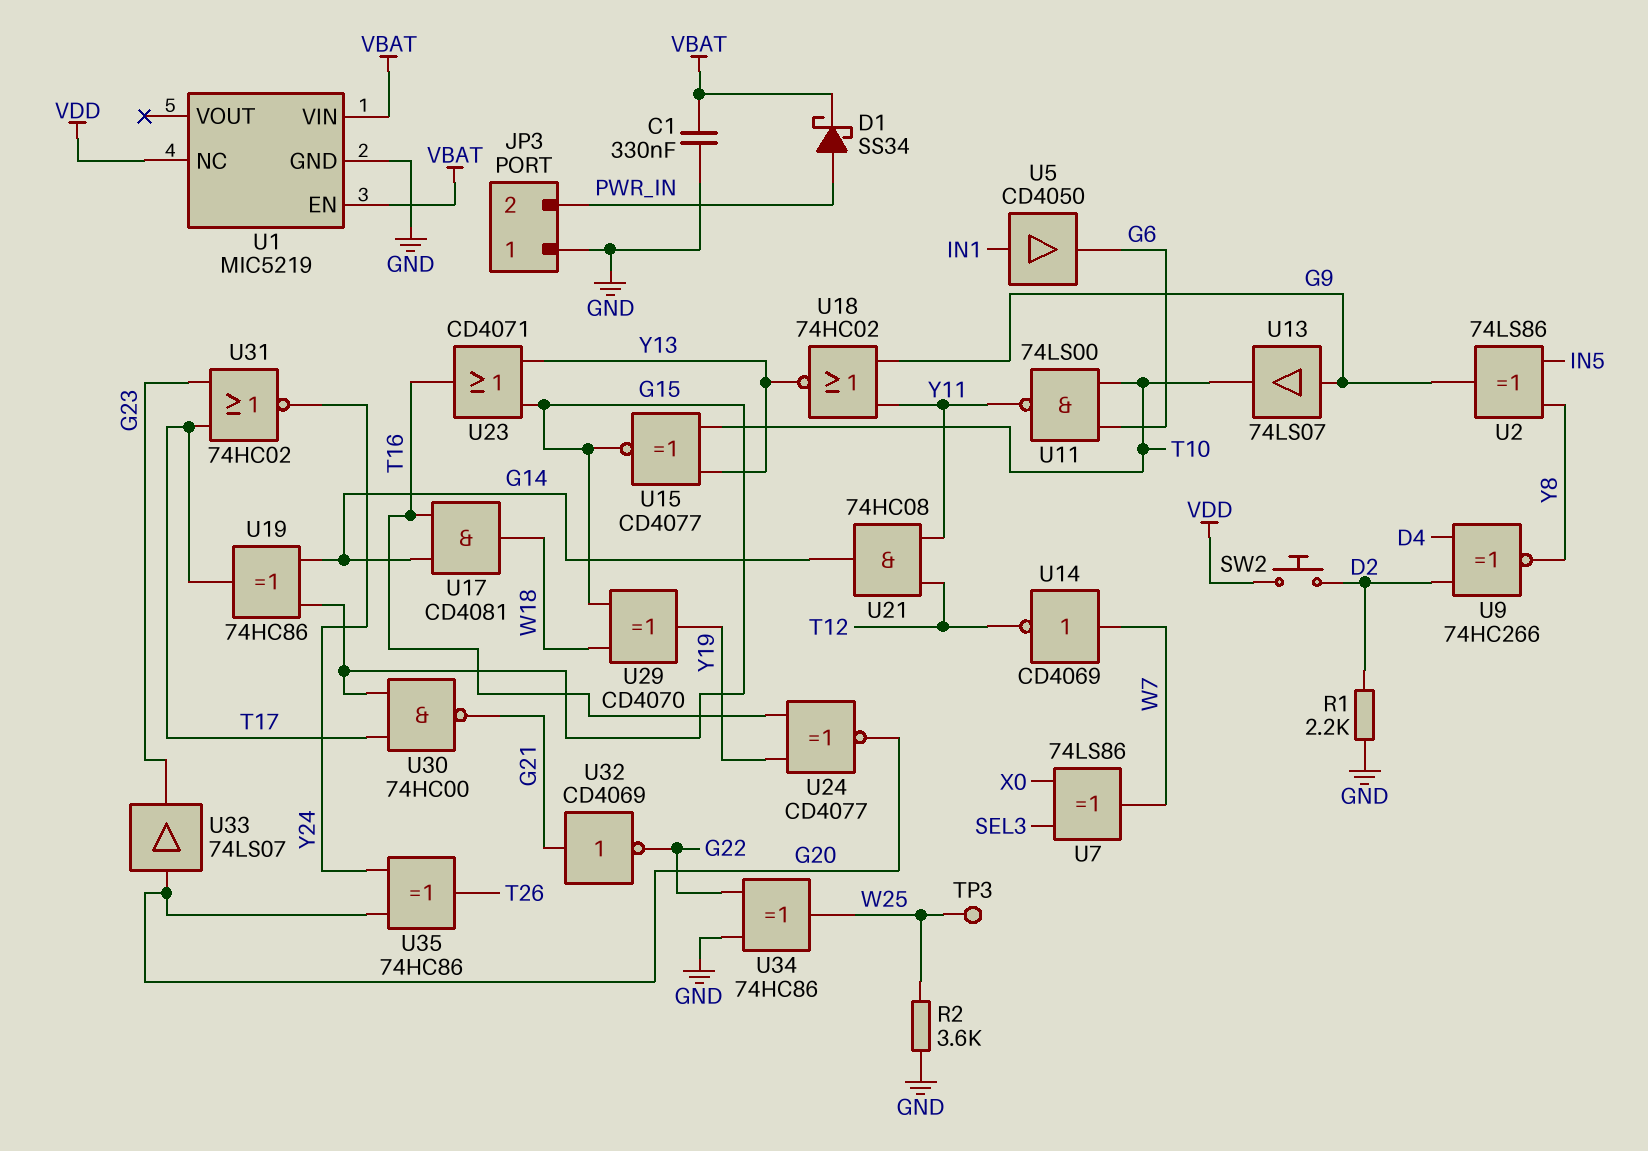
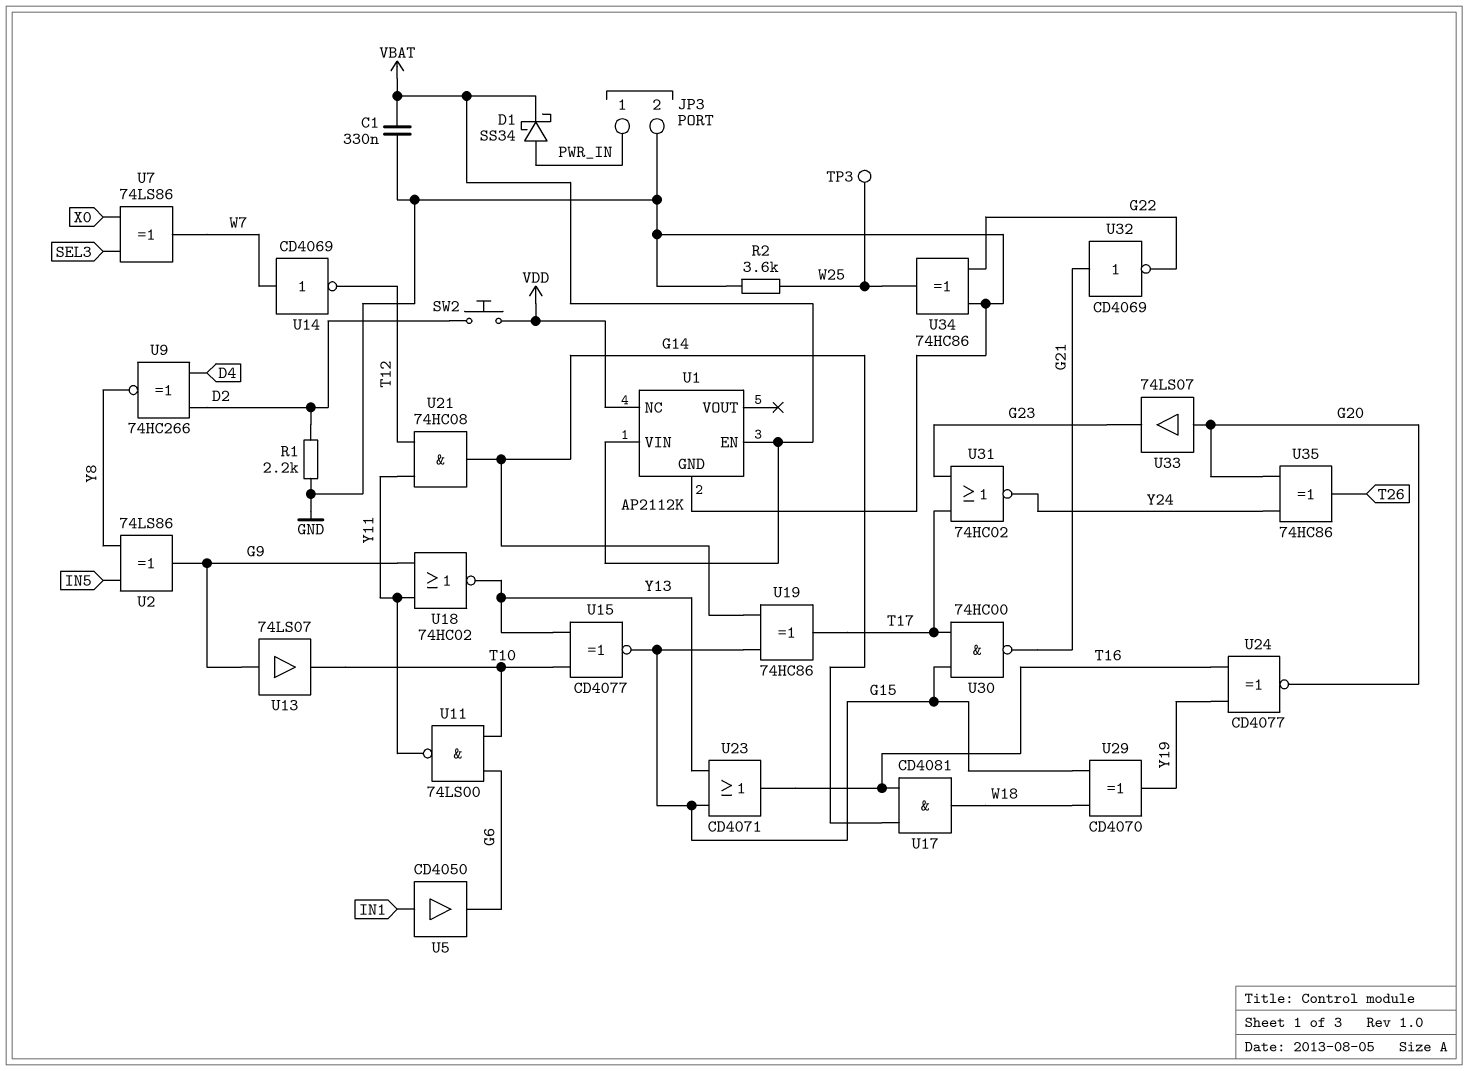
JP3 pin 1: GND -> PWR_IN
JP3 pin 2: PWR_IN -> GND
U1: MIC5219 -> AP2112K

